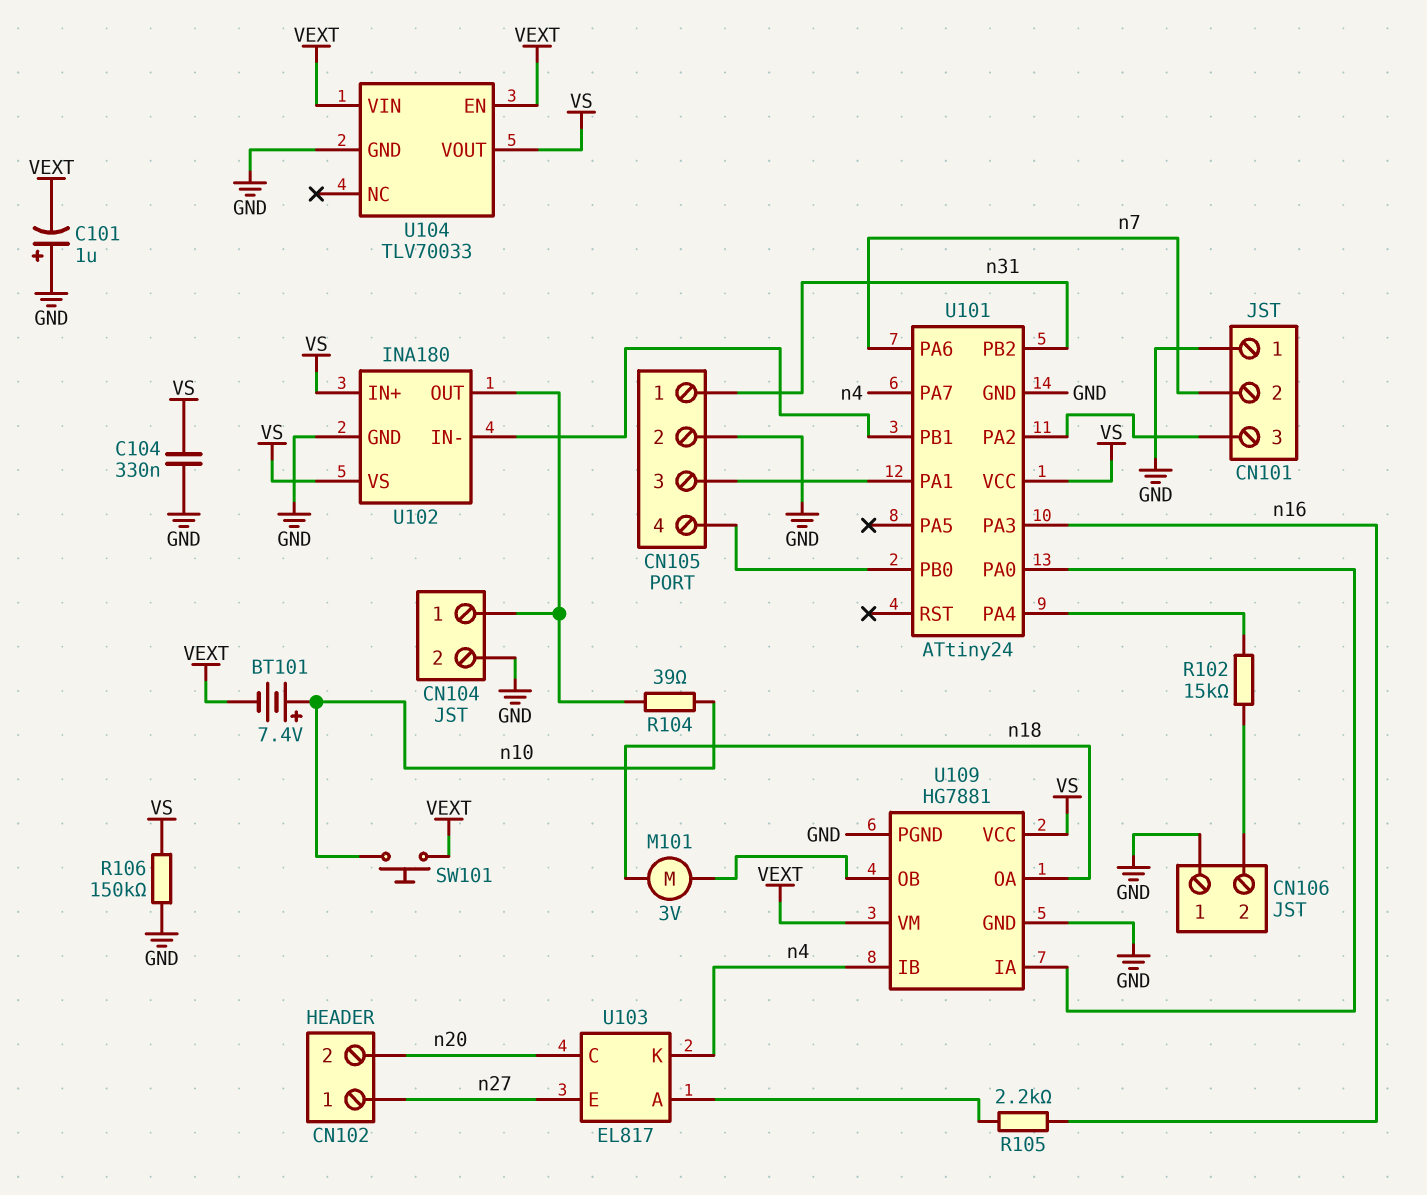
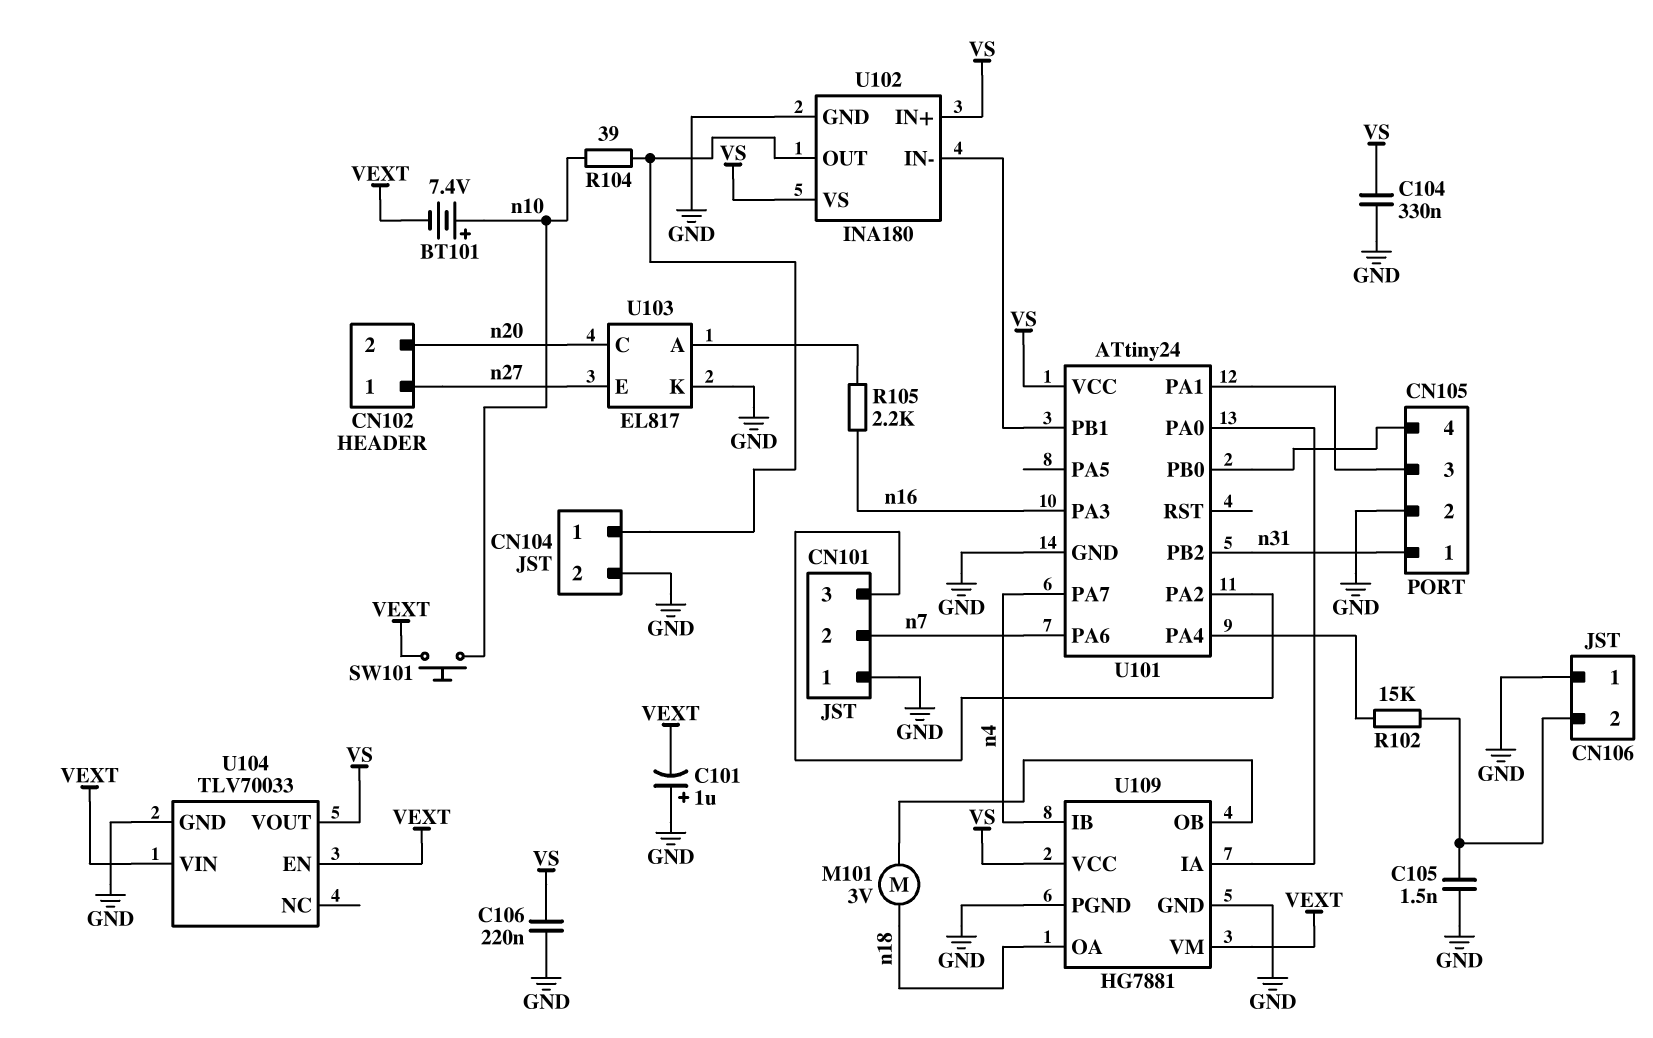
C105: none -> 1.5nF (CN106/2, GND)
C106: none -> 220nF (GND, VS)
R106: 150k (GND, VS) -> none
U103 pin K: n4 -> GND

